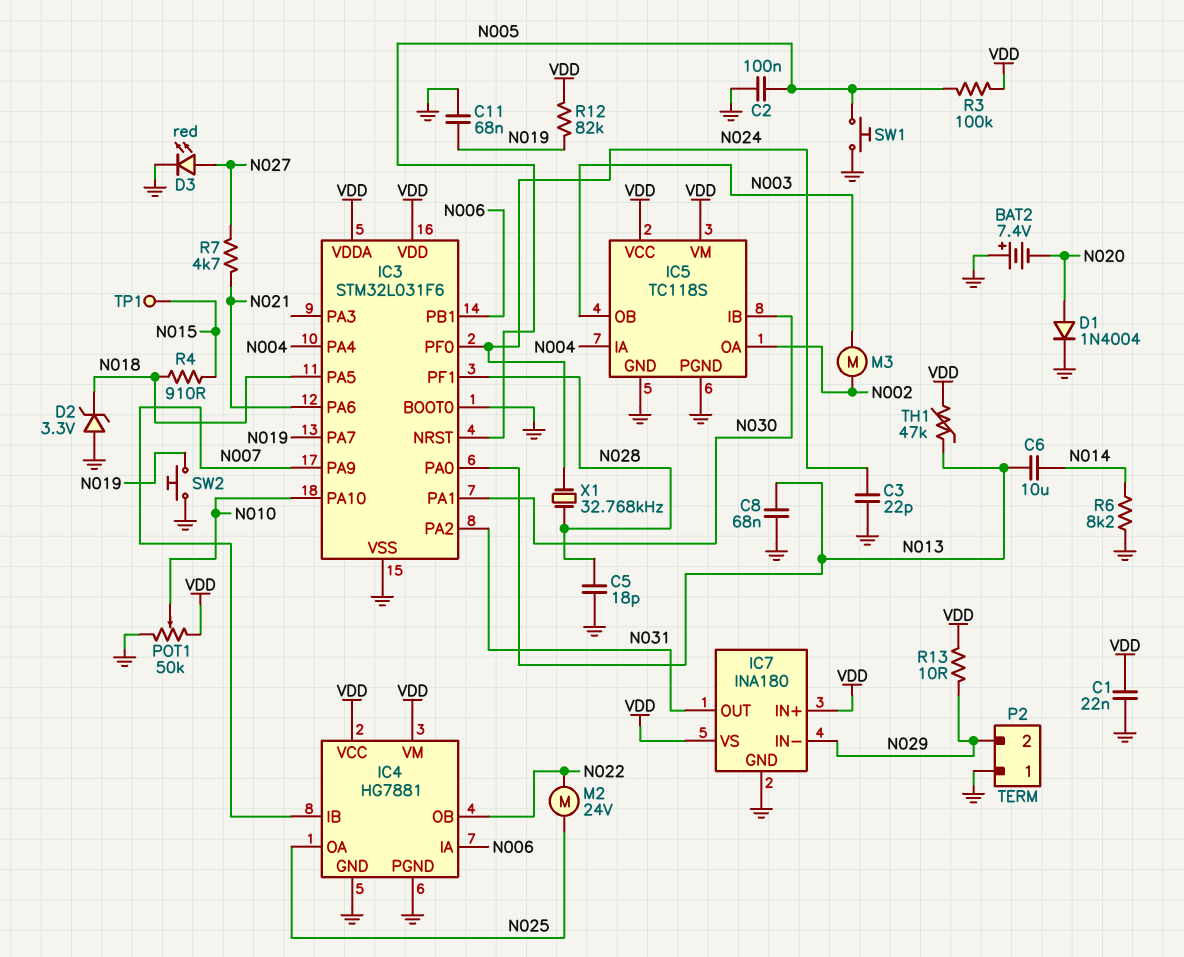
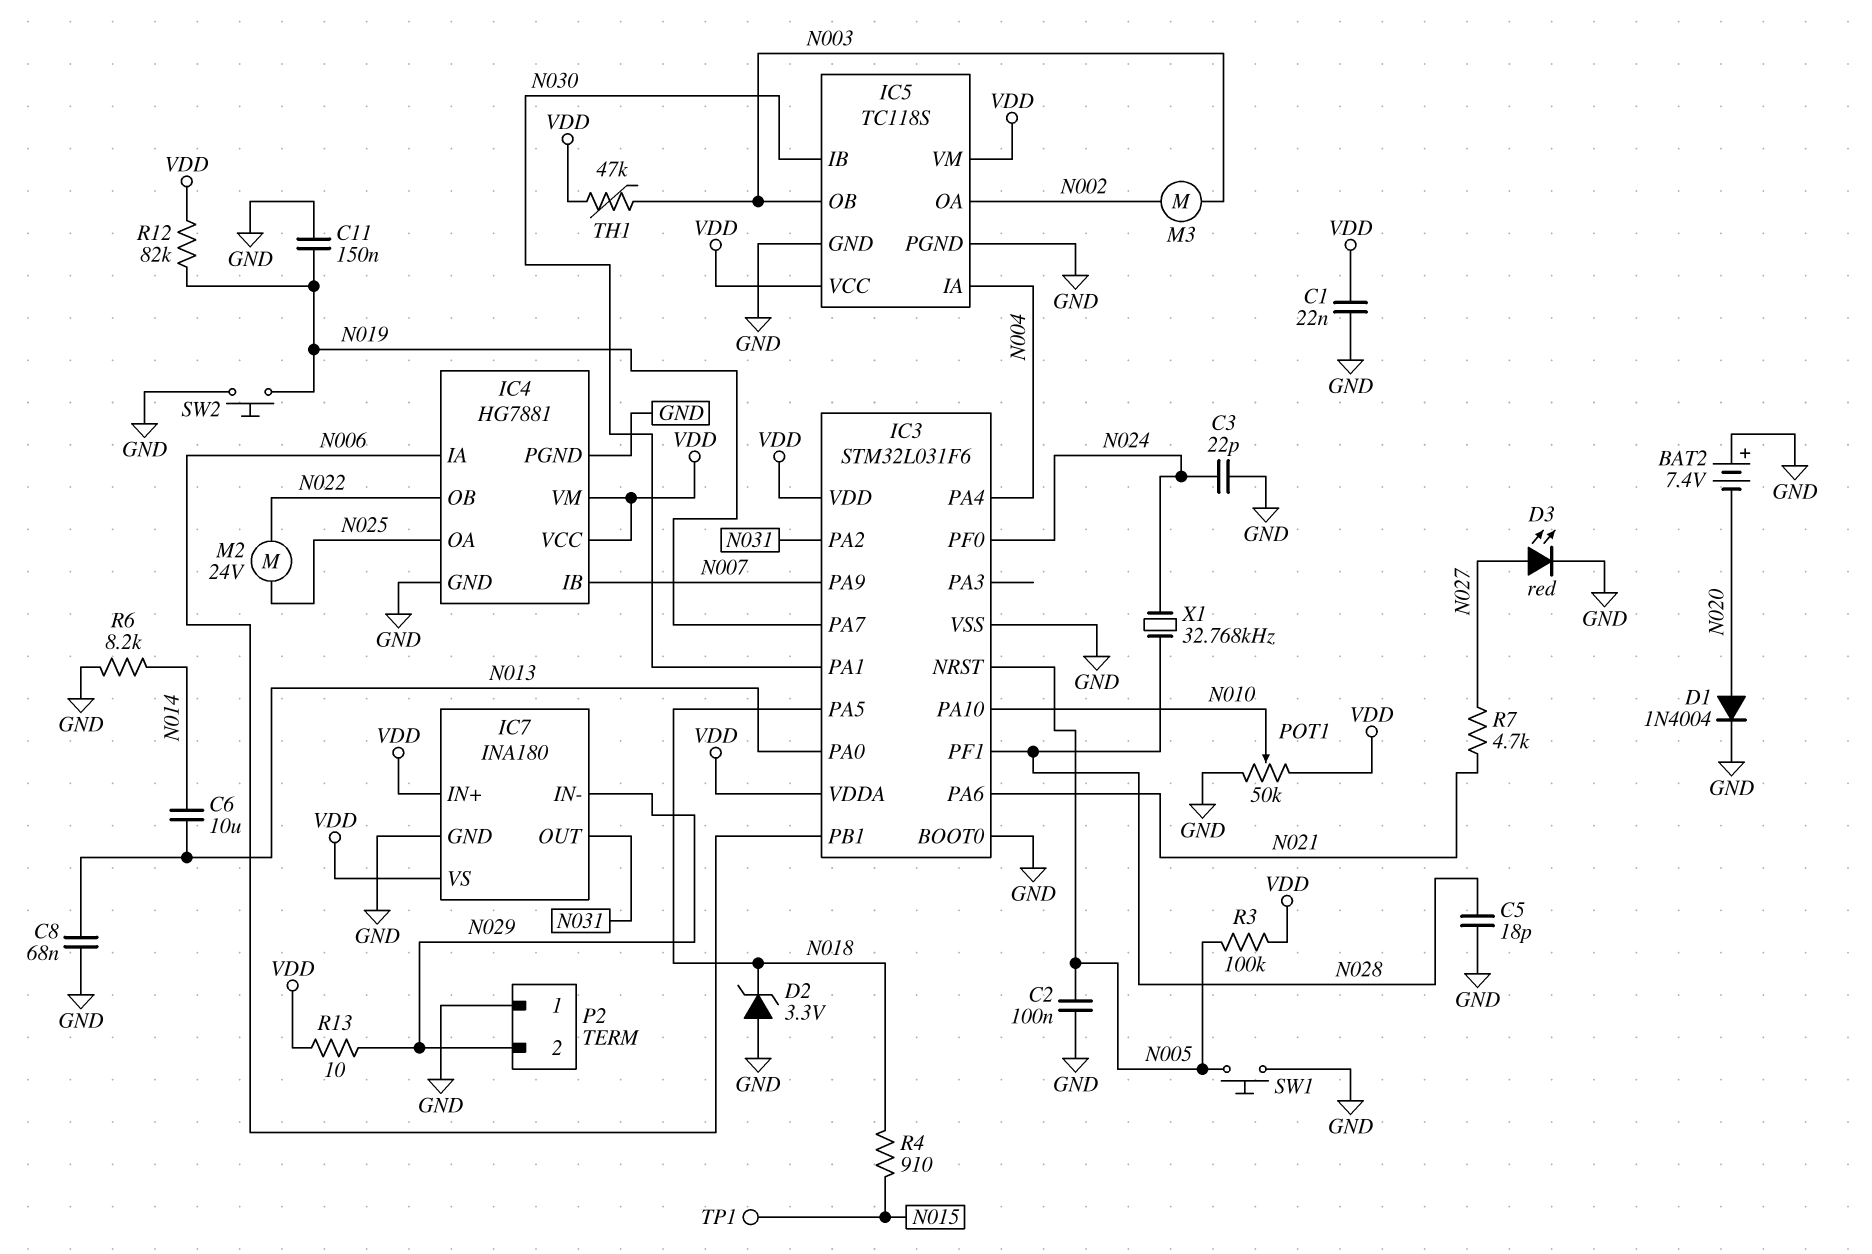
C11: 68nF (GND, N019) -> 150nF (GND, N019)
TH1: 47k (N013, VDD) -> 47k (N003, VDD)

